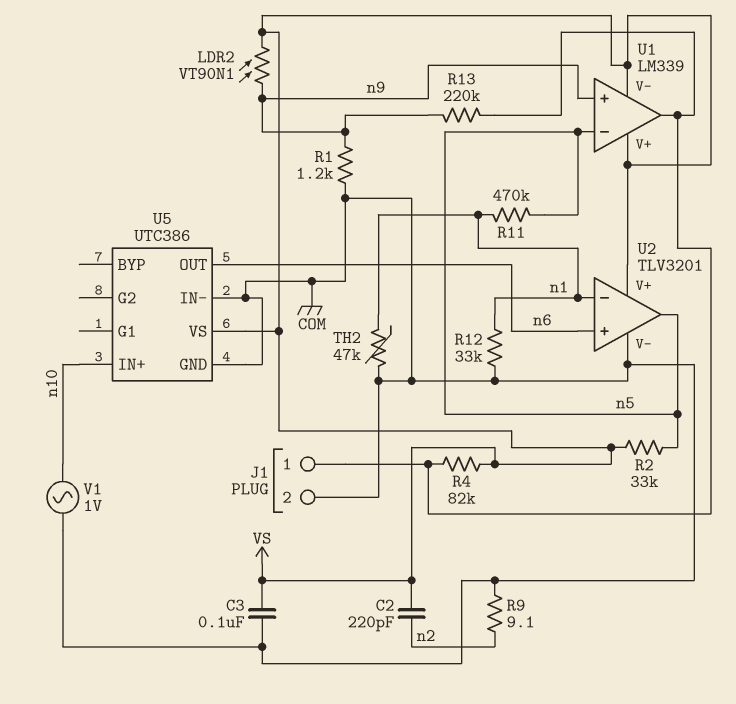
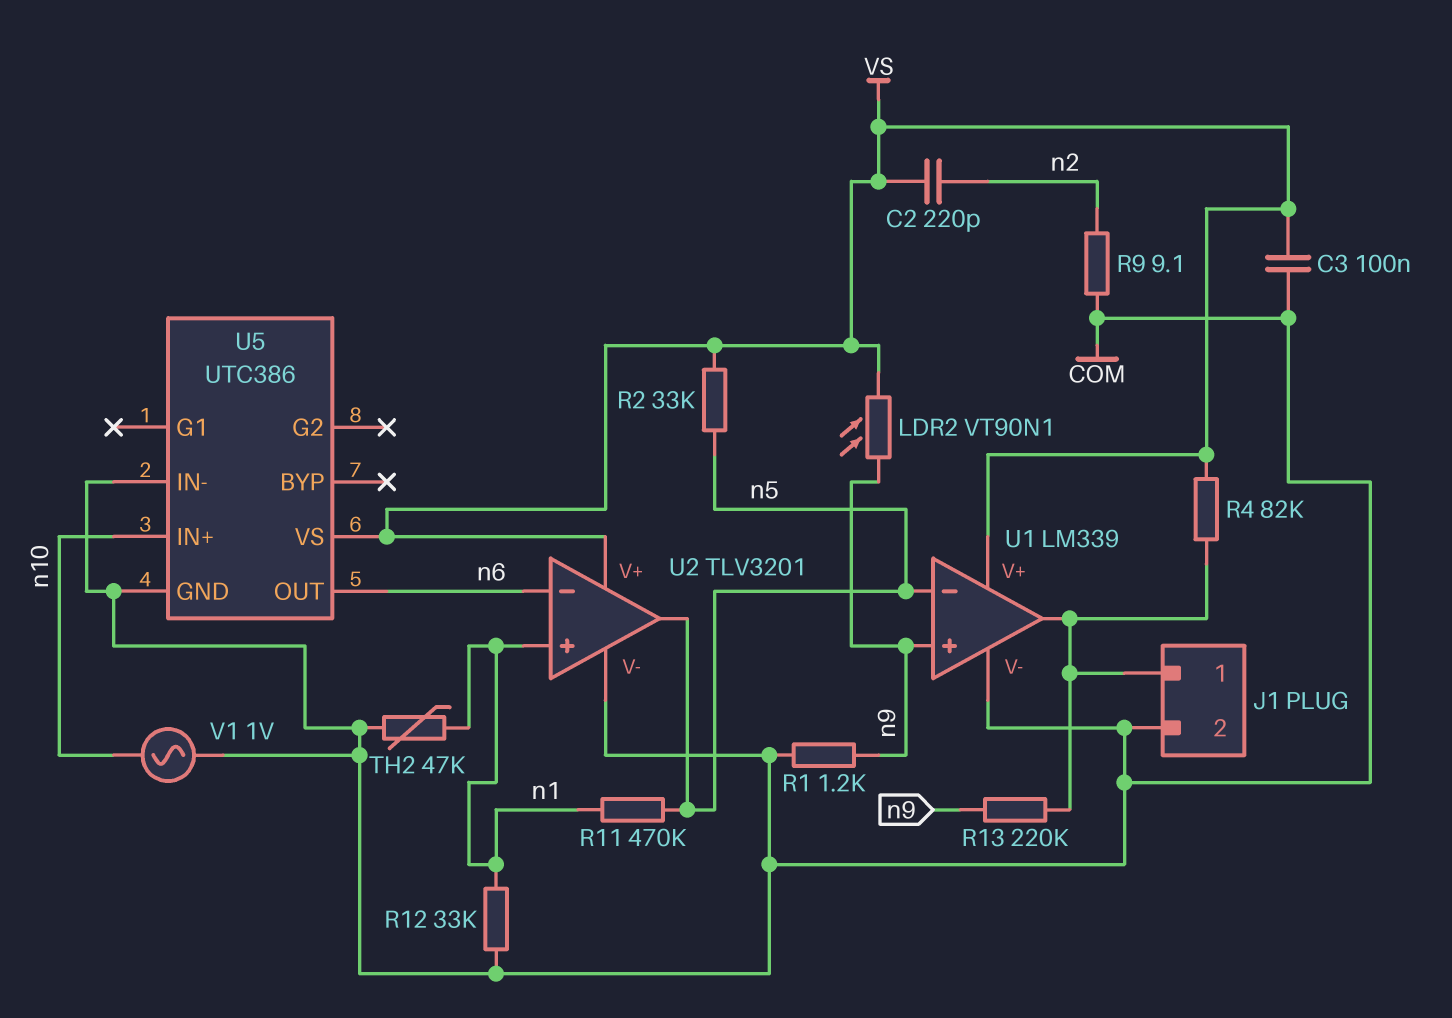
U1 pin V-: VS -> COM
U2 pin in+: n6 -> n1
U2 pin in-: n1 -> n6

